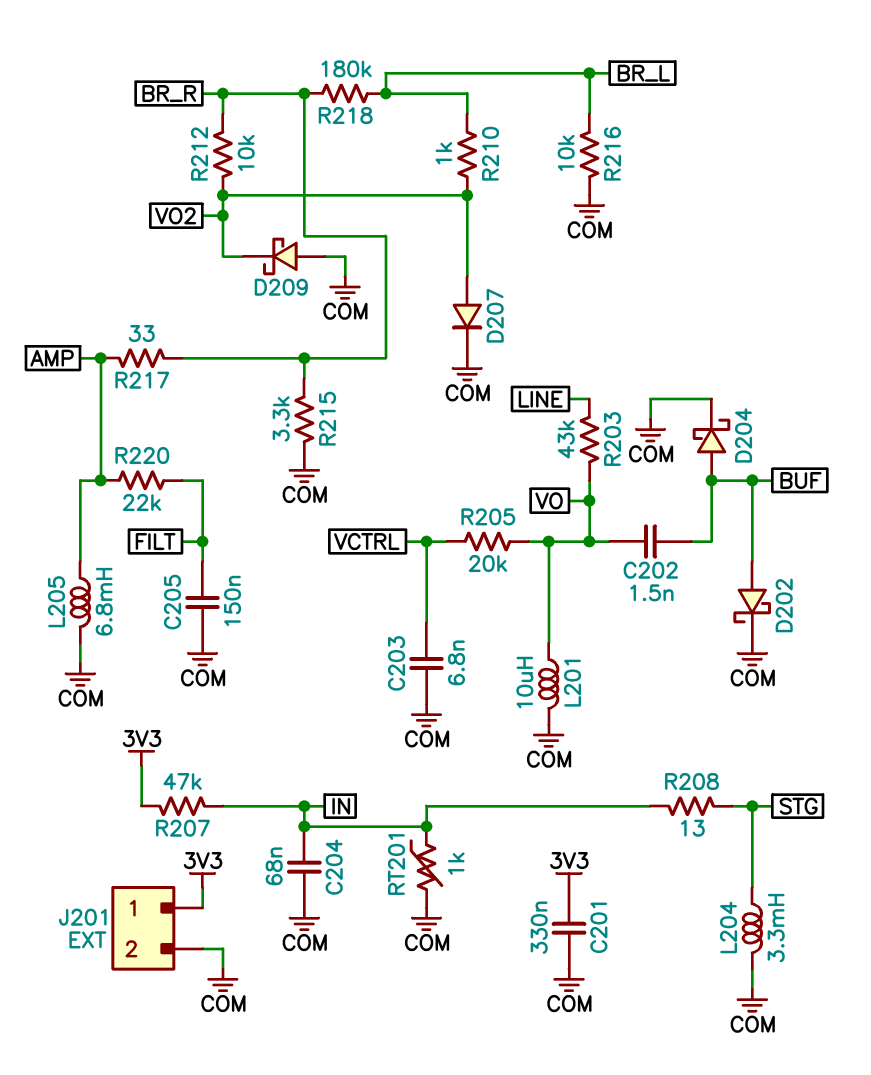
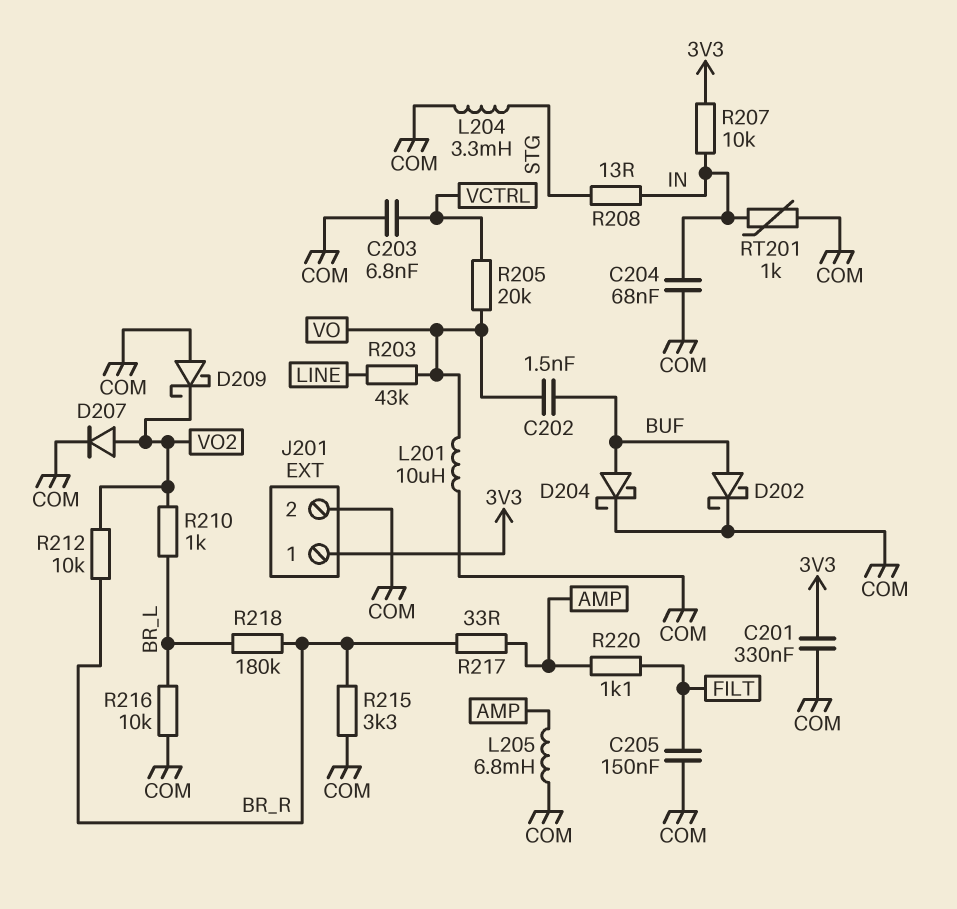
R207: 47k (3V3, IN) -> 10k (3V3, IN)
R220: 22k (AMP, FILT) -> 1.1k (AMP, FILT)

